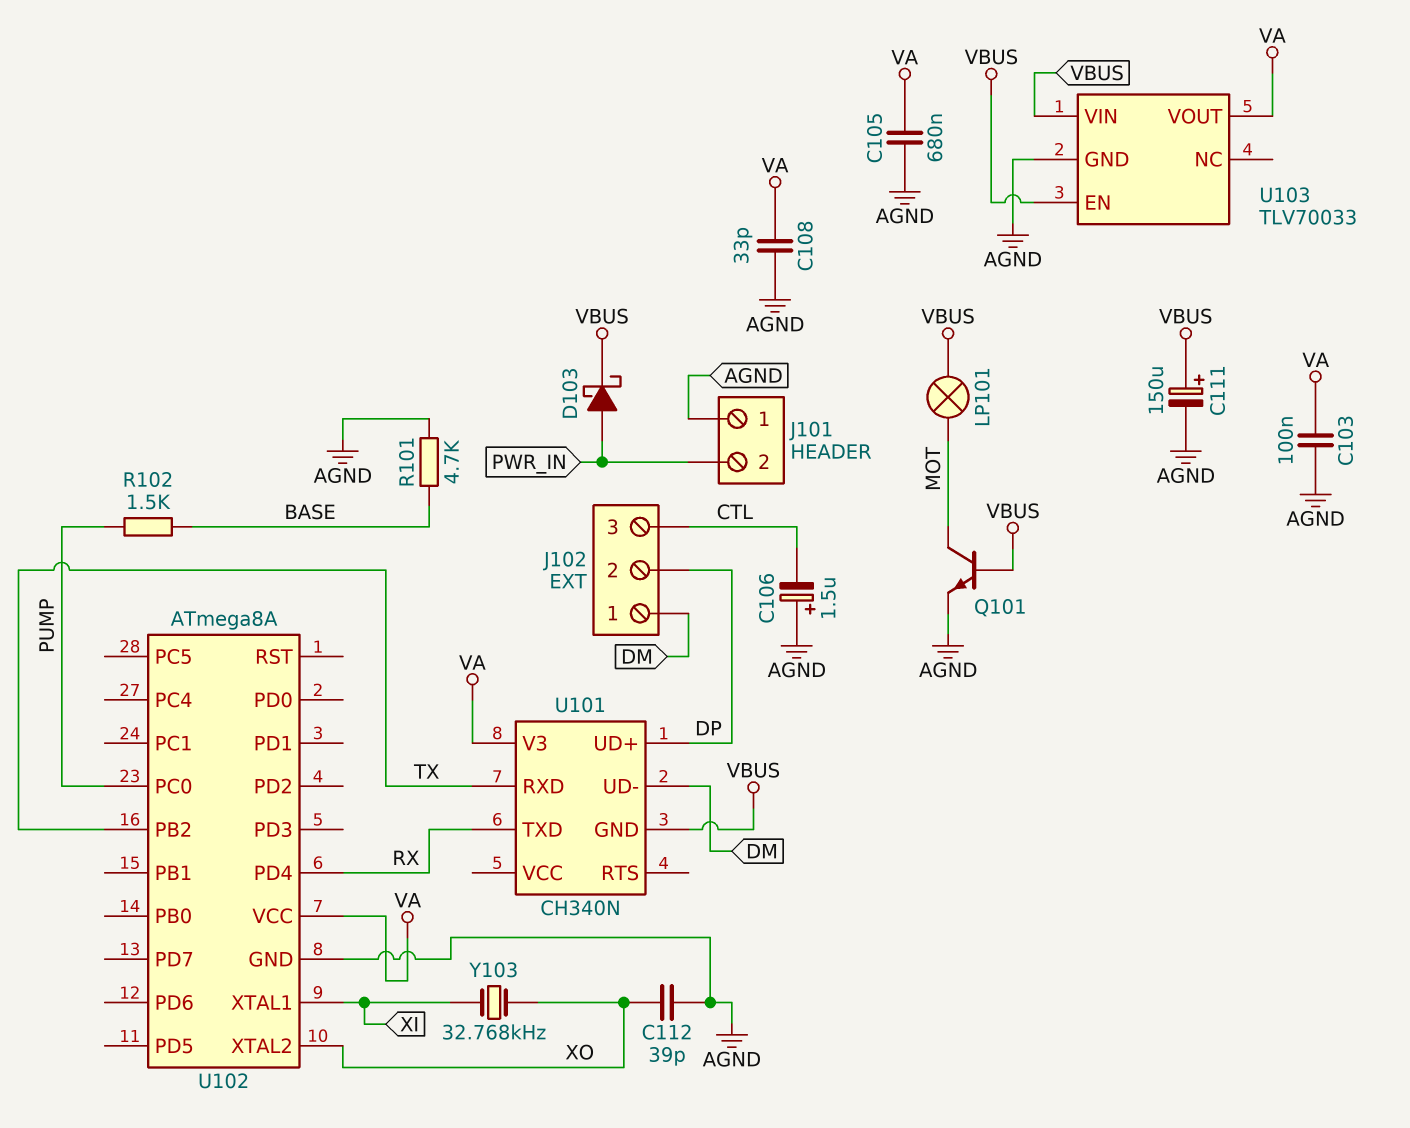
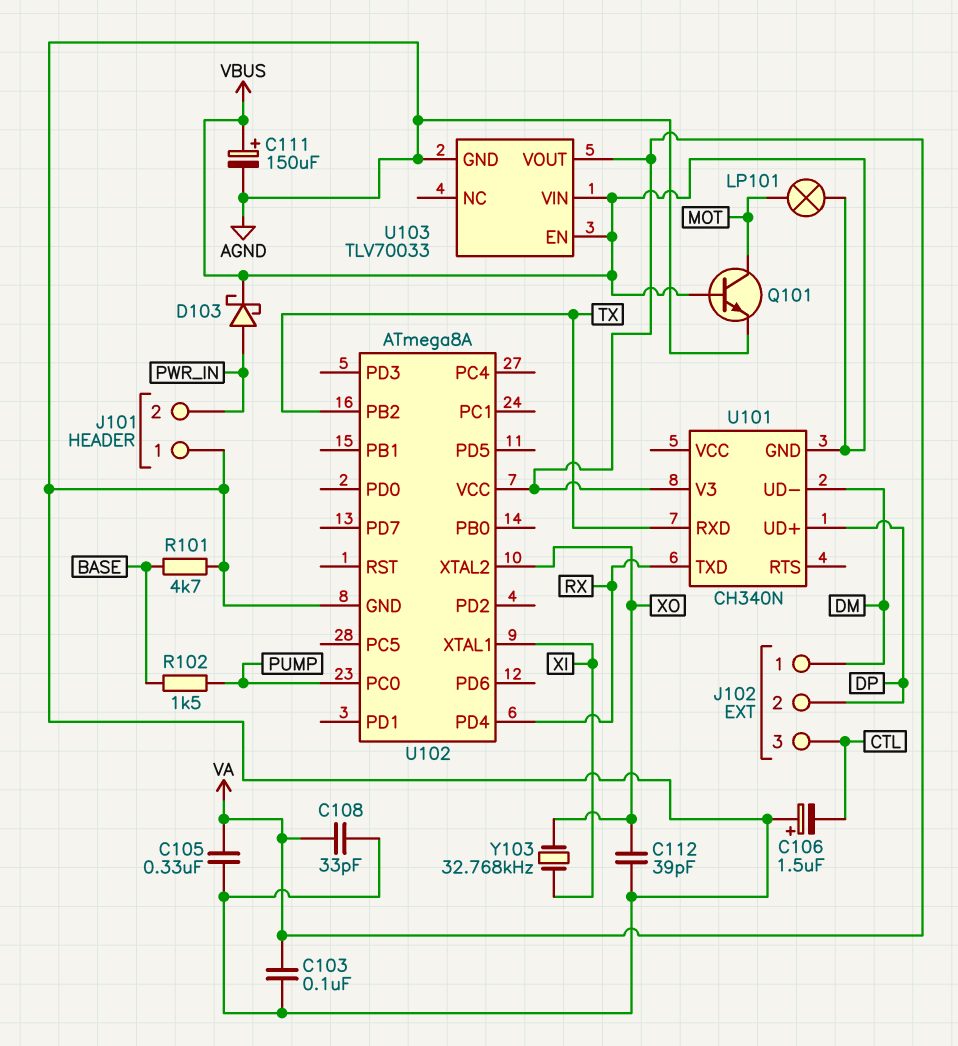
C105: 680nF (AGND, VA) -> 330nF (AGND, VA)

